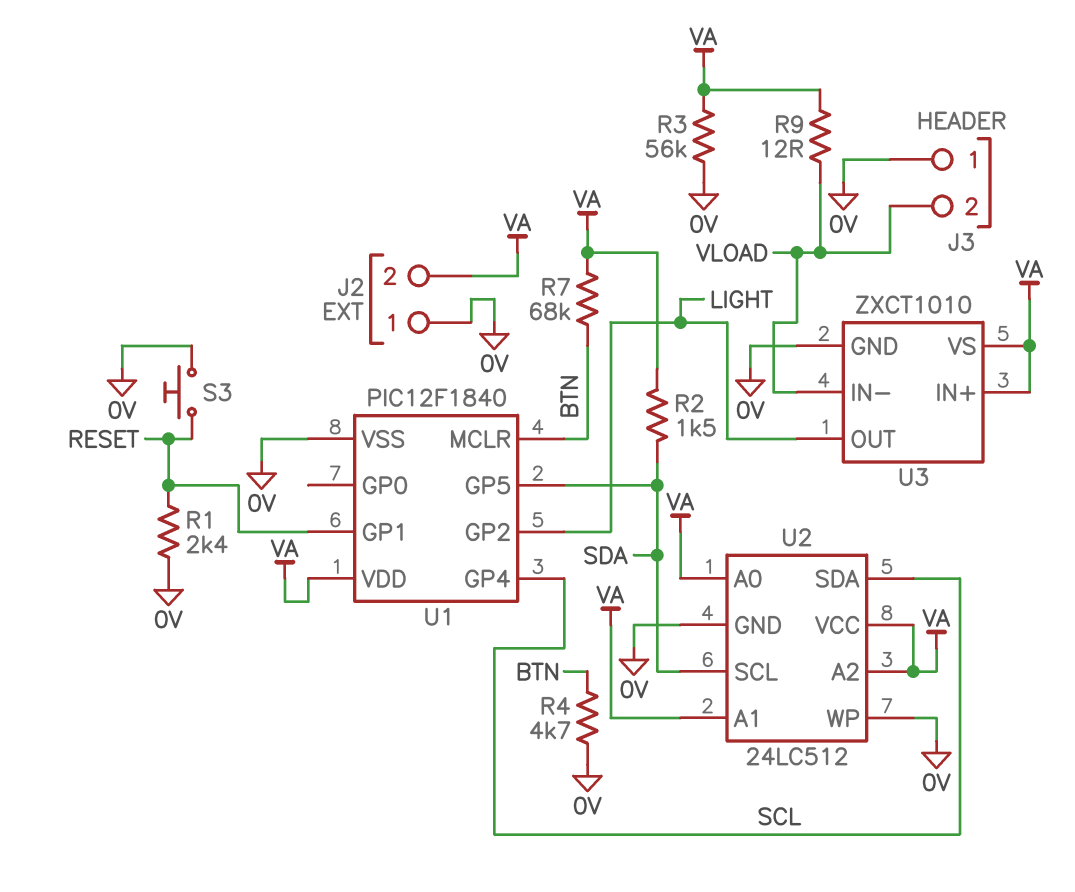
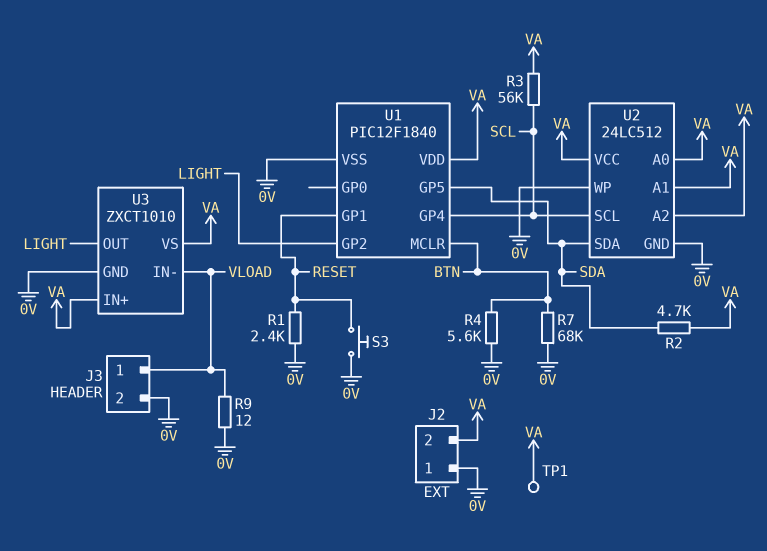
J3 pin 1: 0V -> VLOAD
J3 pin 2: VLOAD -> 0V
R2: 1.5k (SDA, VA) -> 4.7k (SDA, VA)
R3: 56k (0V, VA) -> 56k (SCL, VA)
R4: 4.7k (0V, BTN) -> 5.6k (0V, BTN)
R7: 68k (BTN, VA) -> 68k (0V, BTN)
R9: 12 (VA, VLOAD) -> 12 (0V, VLOAD)
TP1: none -> test point (VA)
U2 pin SCL: SDA -> SCL
U2 pin SDA: SCL -> SDA

